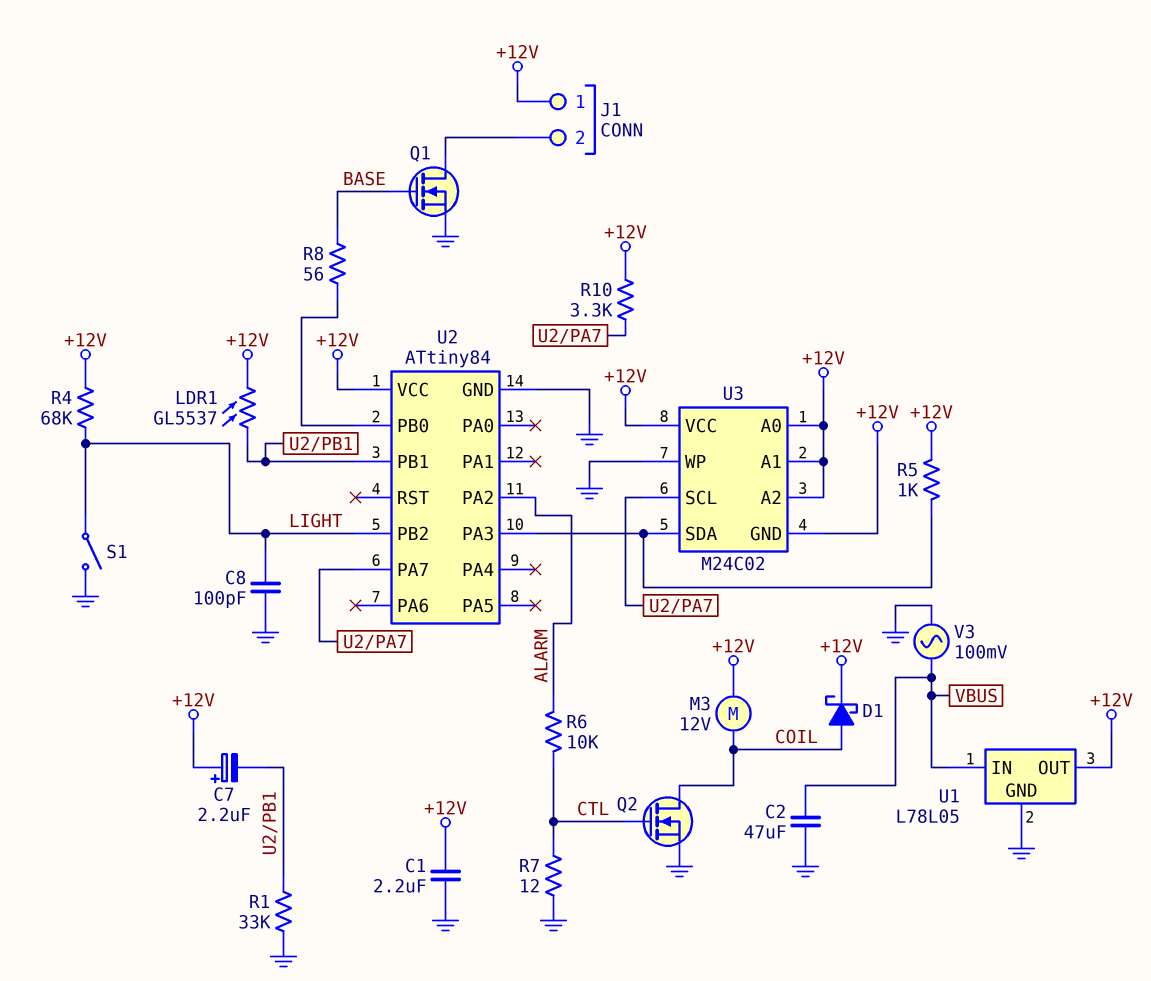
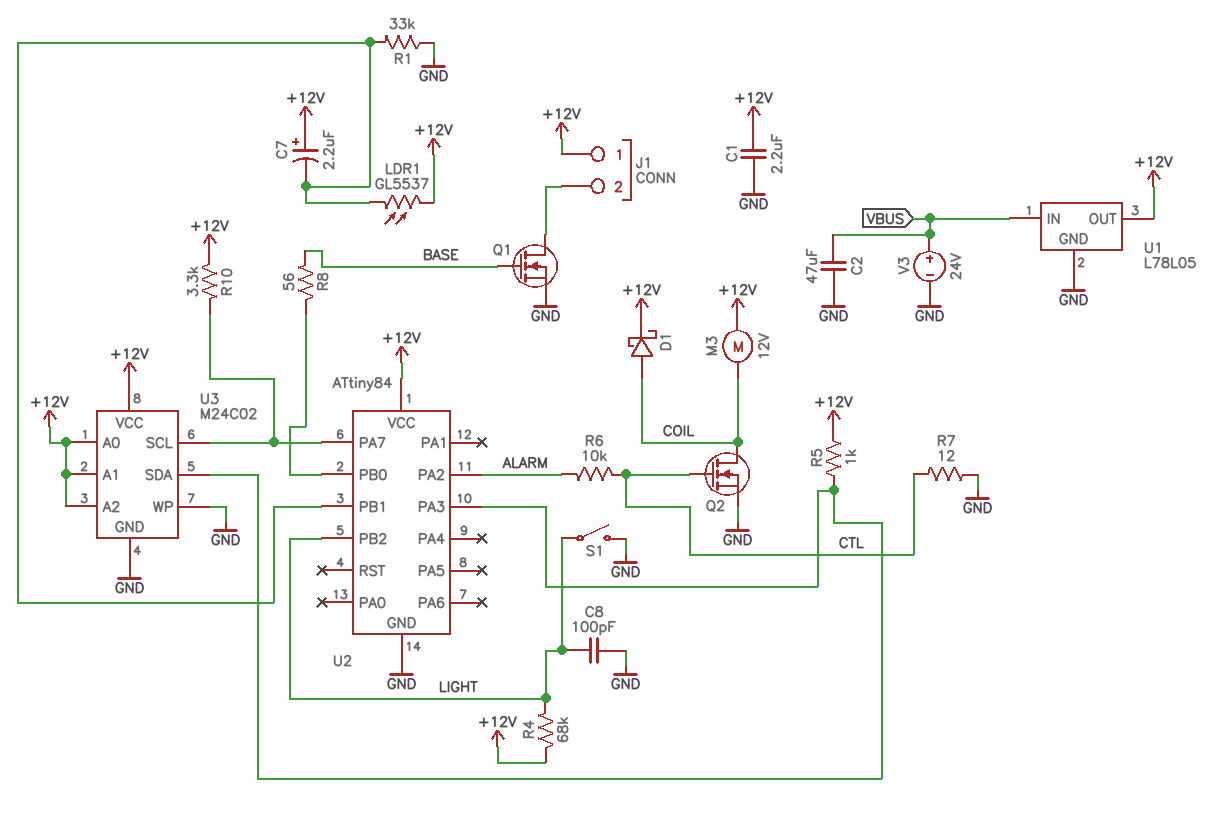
U3 pin GND: +12V -> GND
V3: AC 100mV (GND, VBUS) -> 24V (plus VBUS, minus GND)

